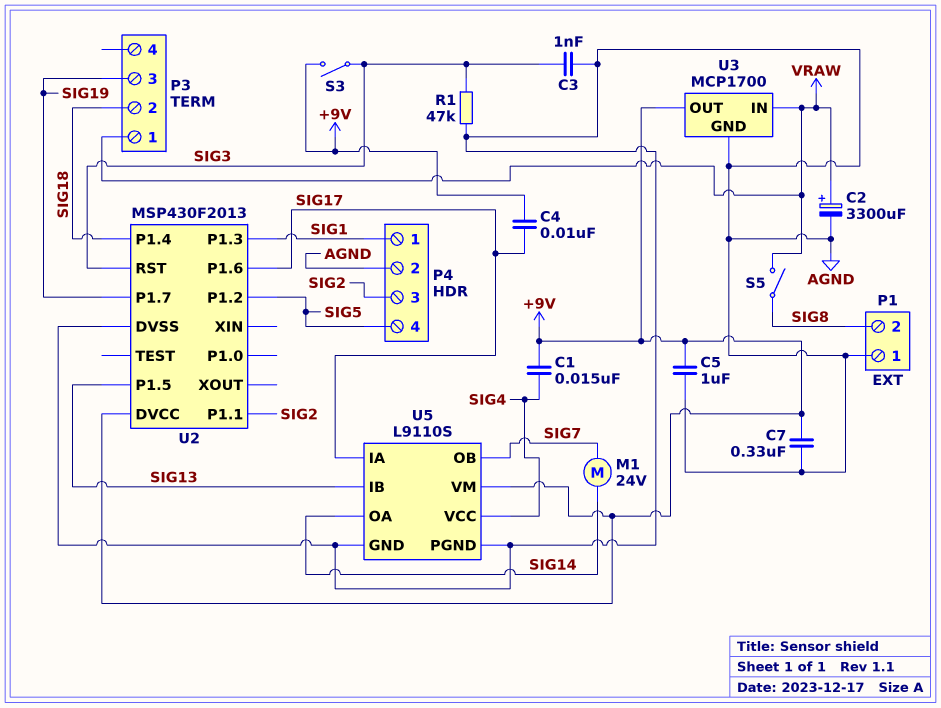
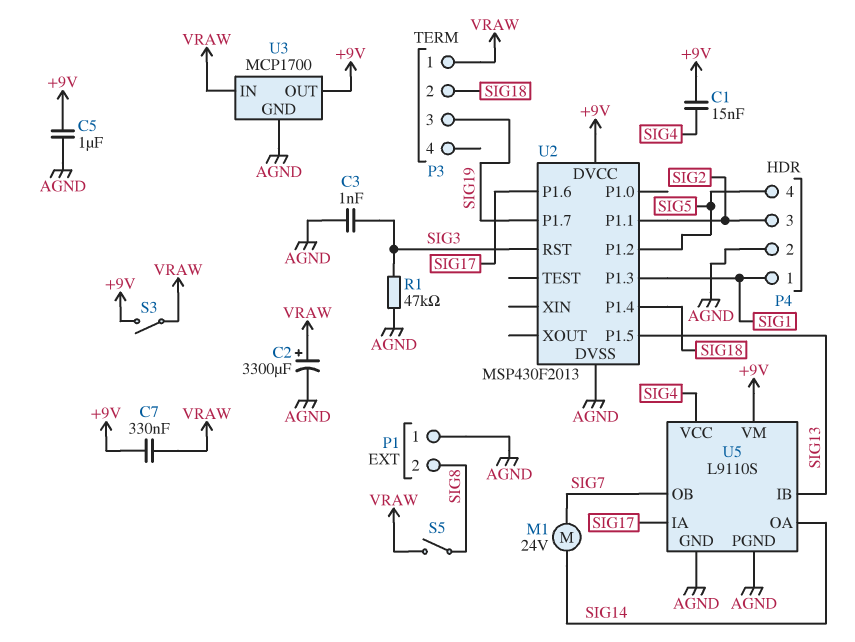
C4: 10nF (+9V, SIG17) -> none
C7: 330nF (+9V, AGND) -> 330nF (+9V, VRAW)
S3: switch (+9V, SIG3) -> switch (+9V, VRAW)

